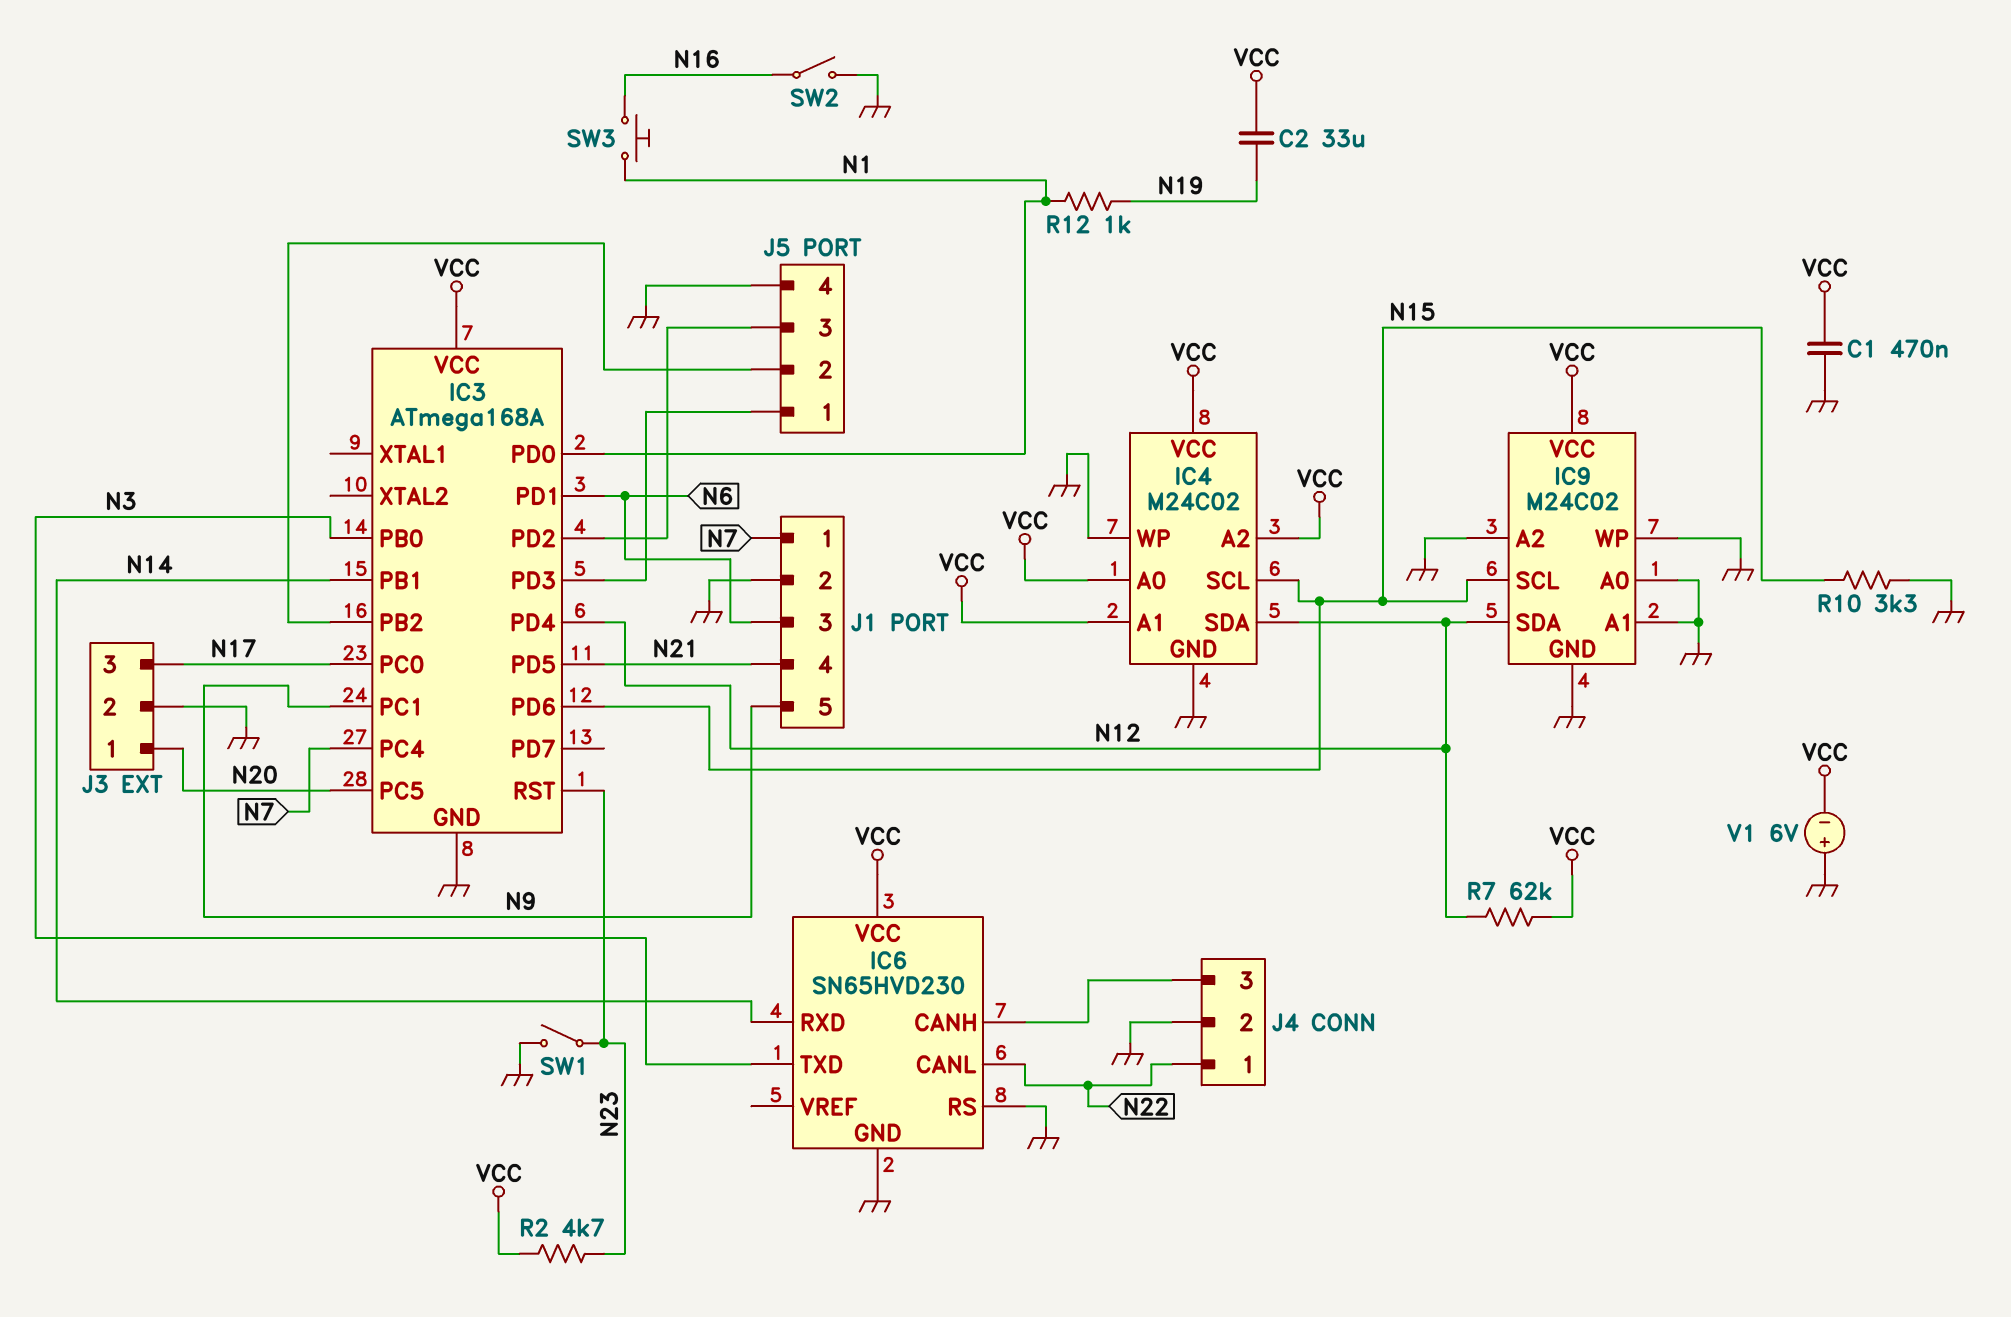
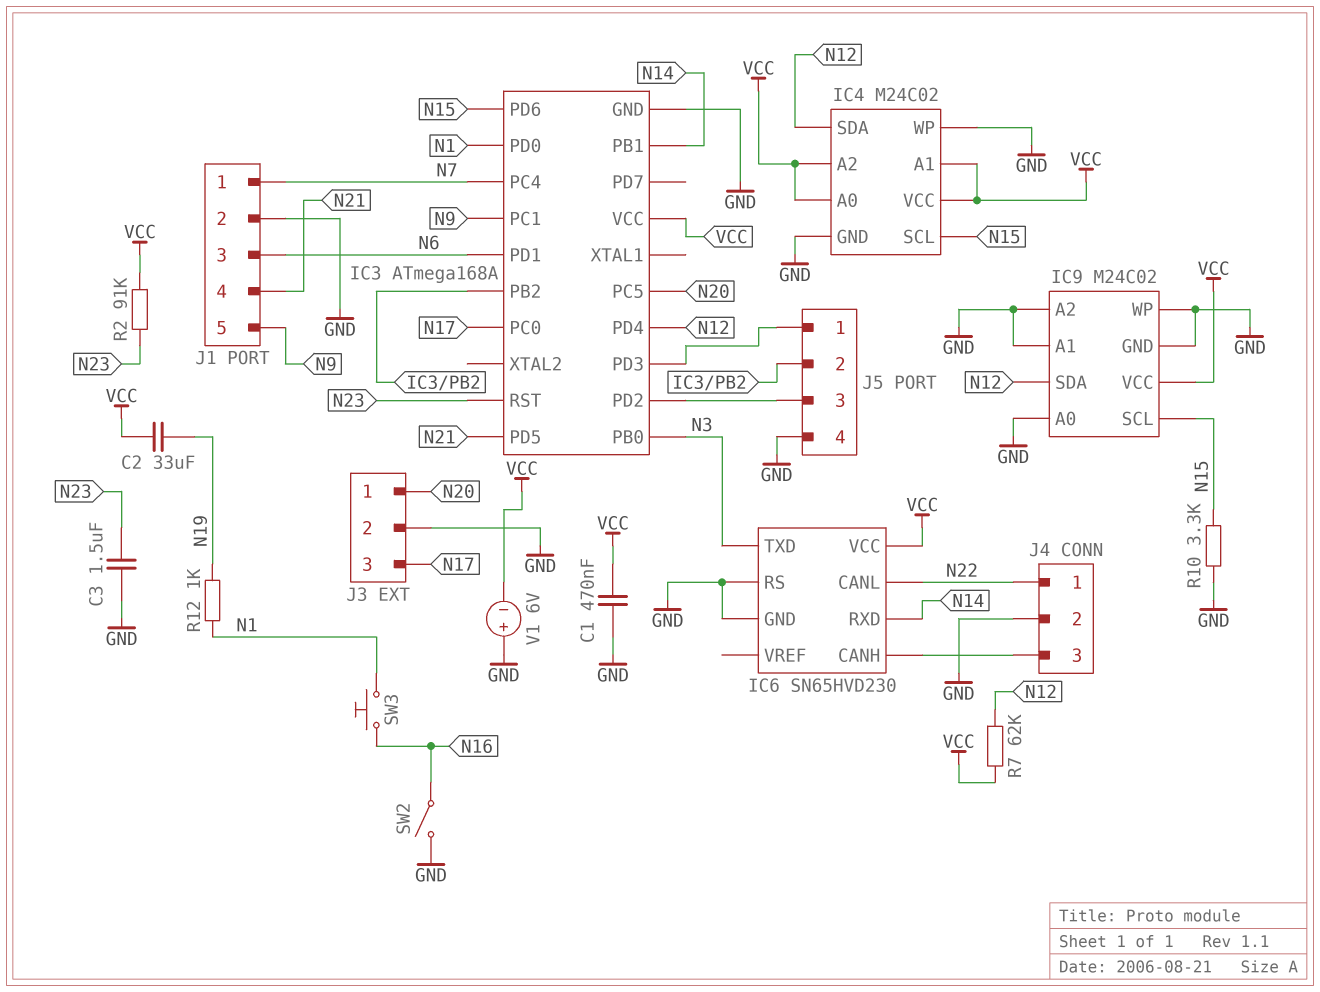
C3: none -> 1.5uF (GND, N23)
R2: 4.7k (N23, VCC) -> 91k (N23, VCC)
SW1: switch (GND, N23) -> none

